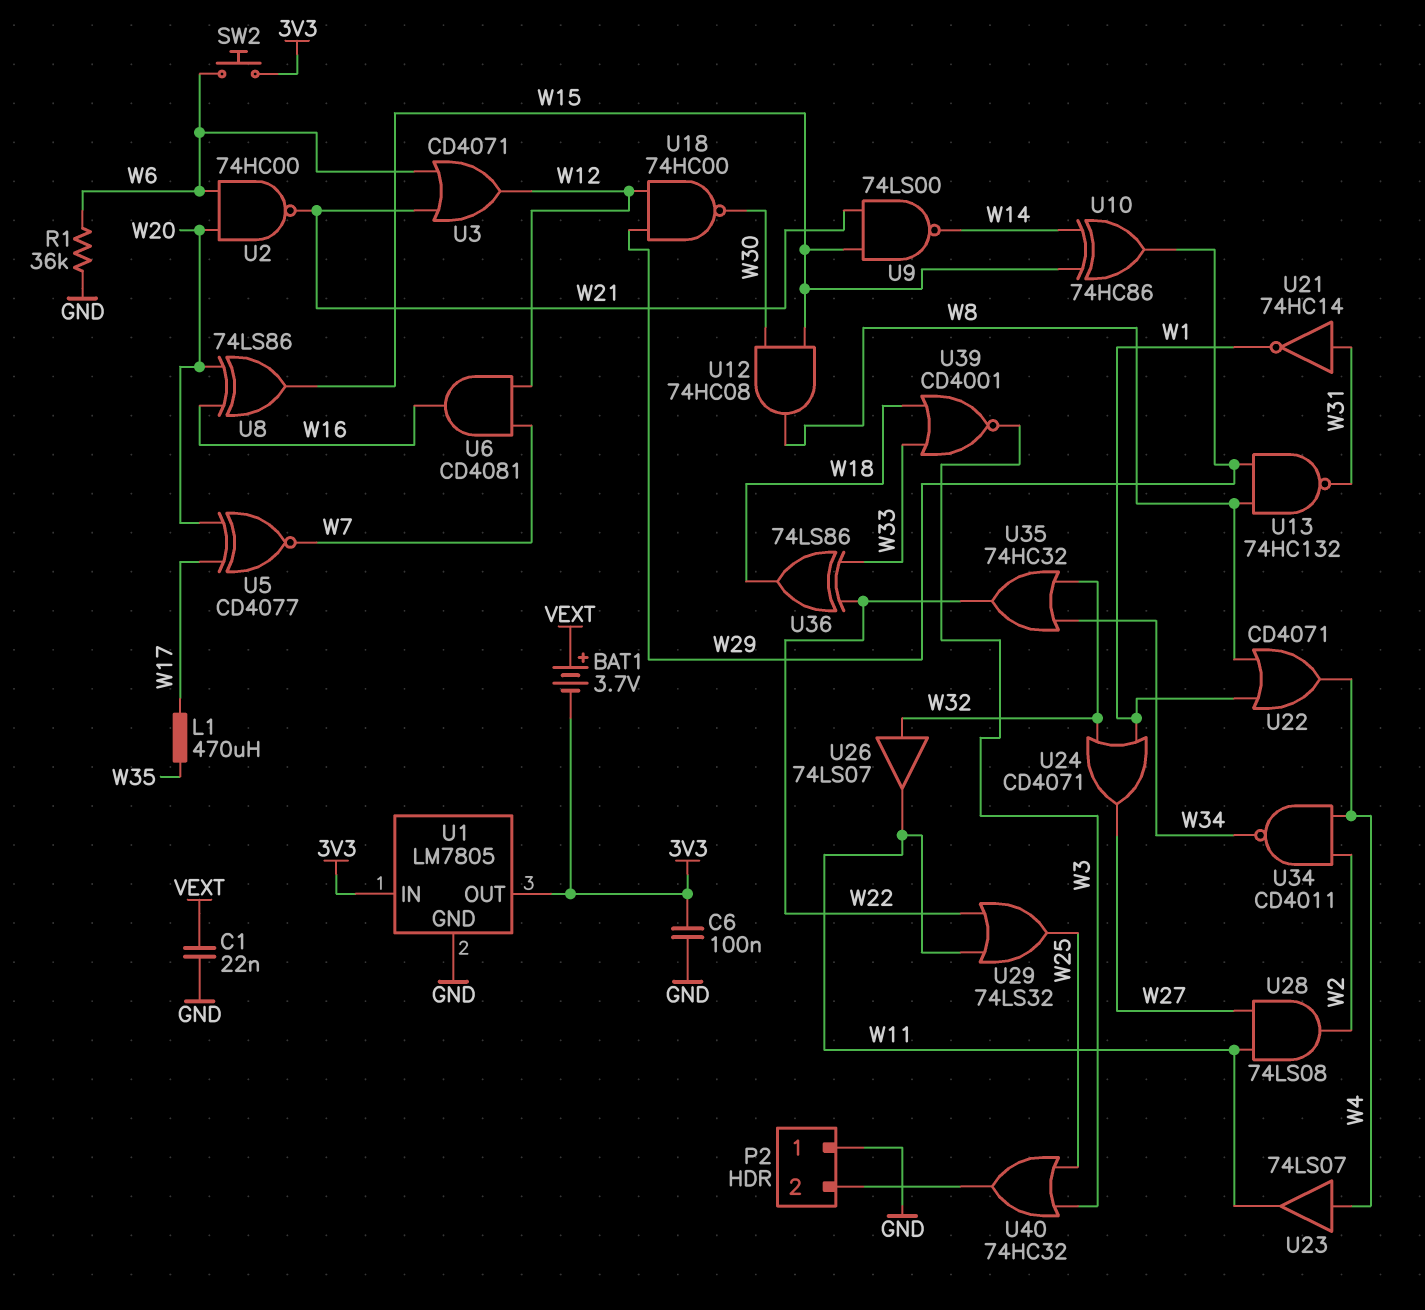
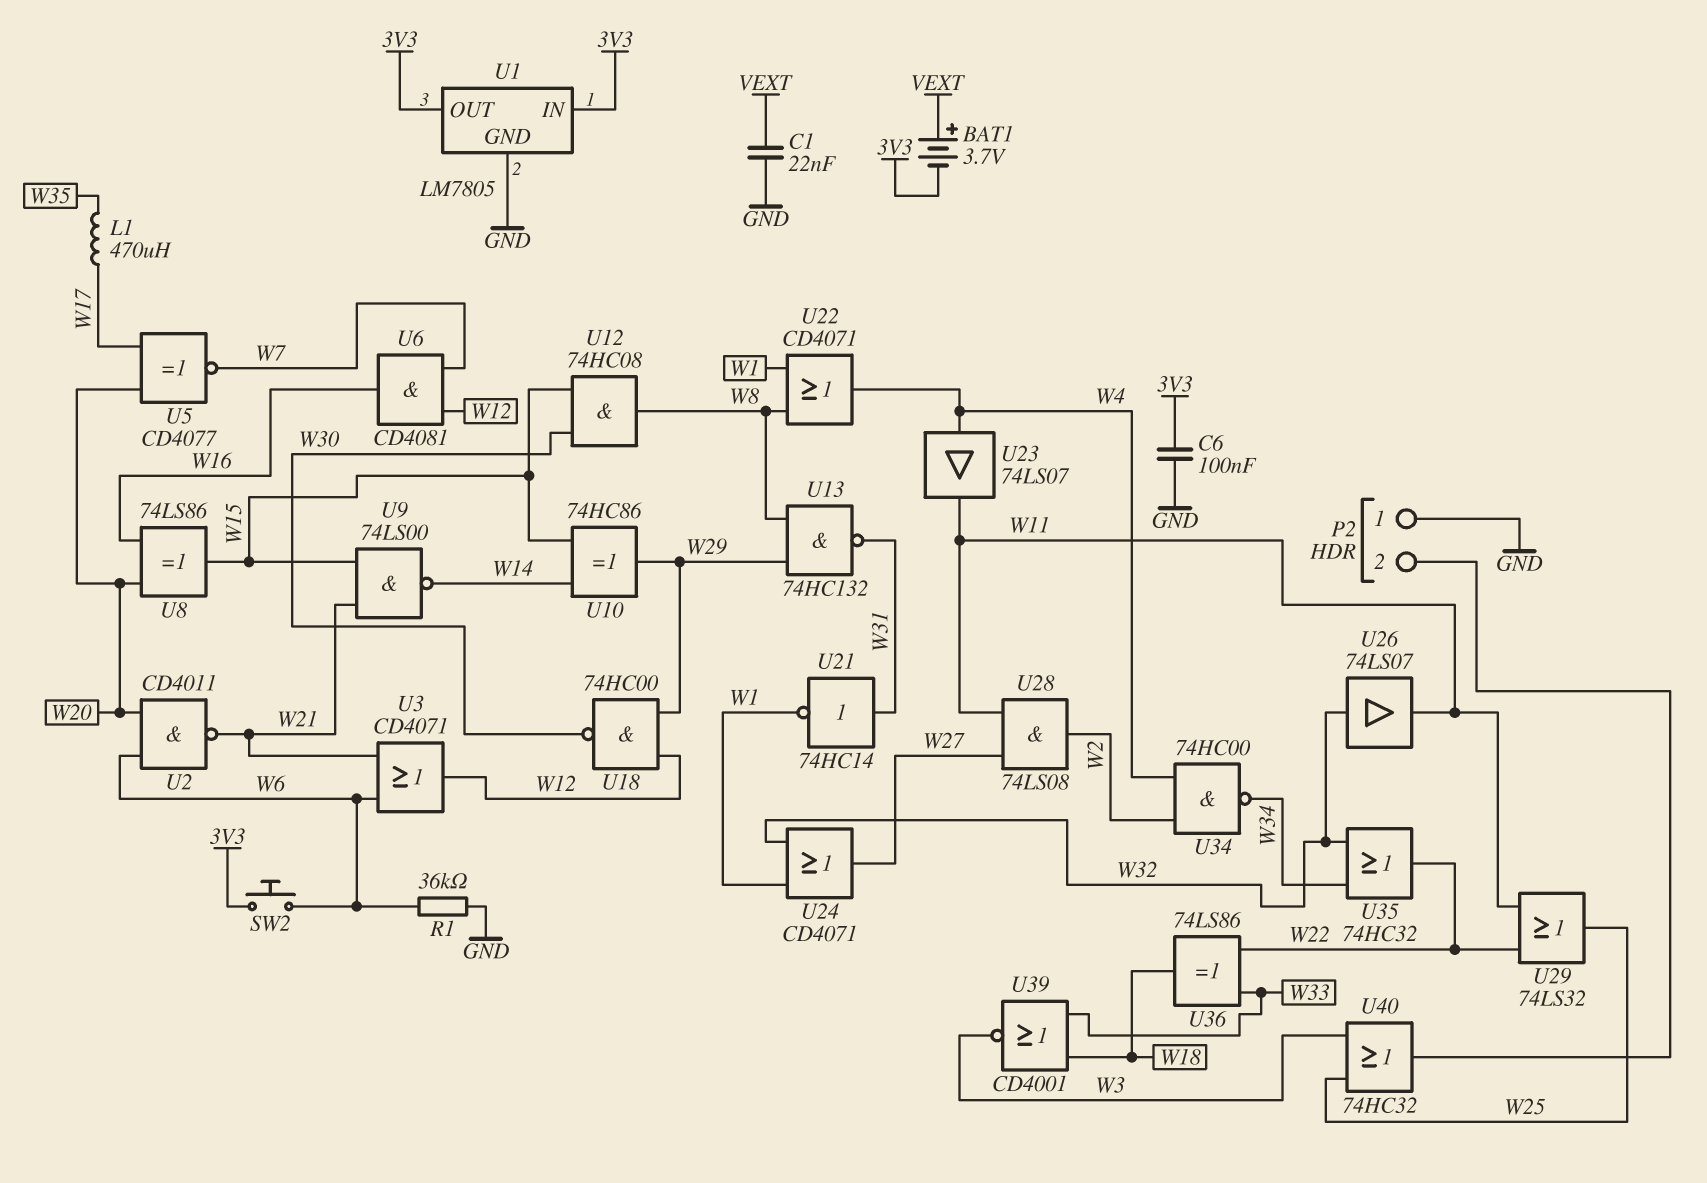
U2: NAND 74HC00 (in W6, in W20, out W21) -> NAND CD4011 (in W6, in W20, out W21)
U34: NAND CD4011 (in W2, in W4, out W34) -> NAND 74HC00 (in W2, in W4, out W34)

